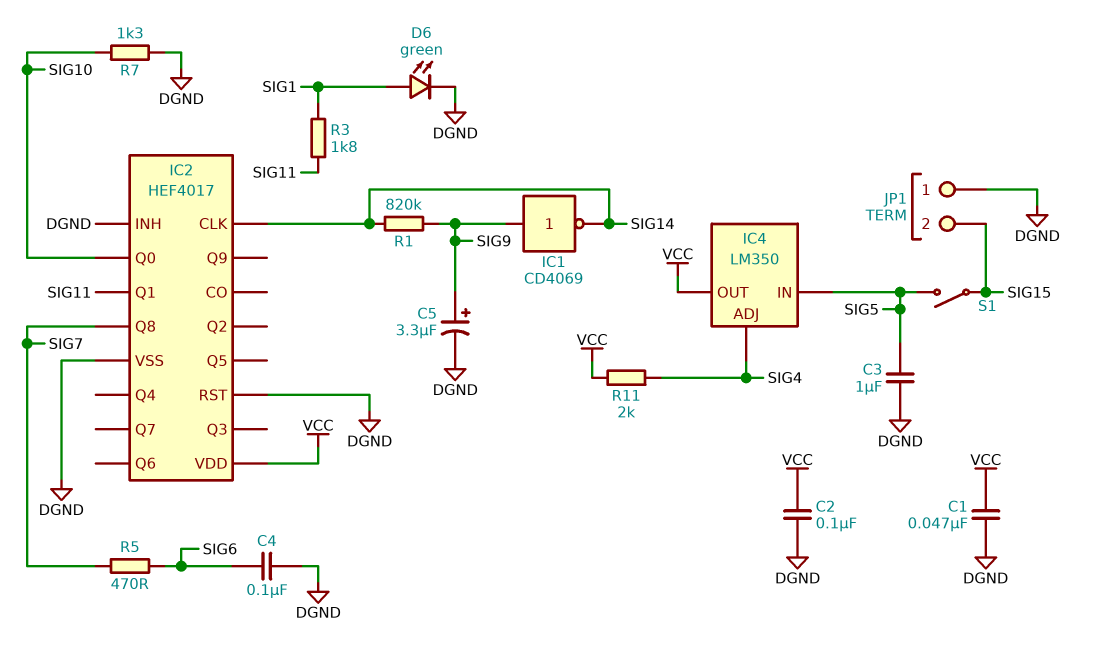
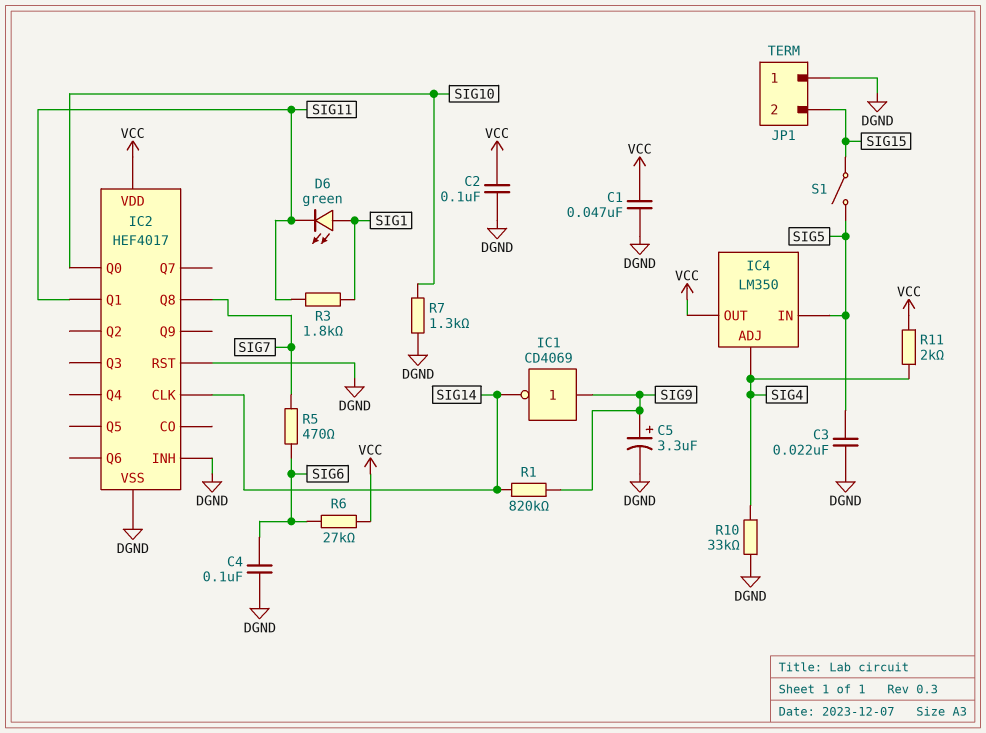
C3: 1uF (DGND, SIG5) -> 22nF (DGND, SIG5)
D6: LED green (A SIG1, K DGND) -> LED green (A SIG1, K SIG11)
R6: none -> 27k (SIG6, VCC)
R10: none -> 33k (DGND, SIG4)

